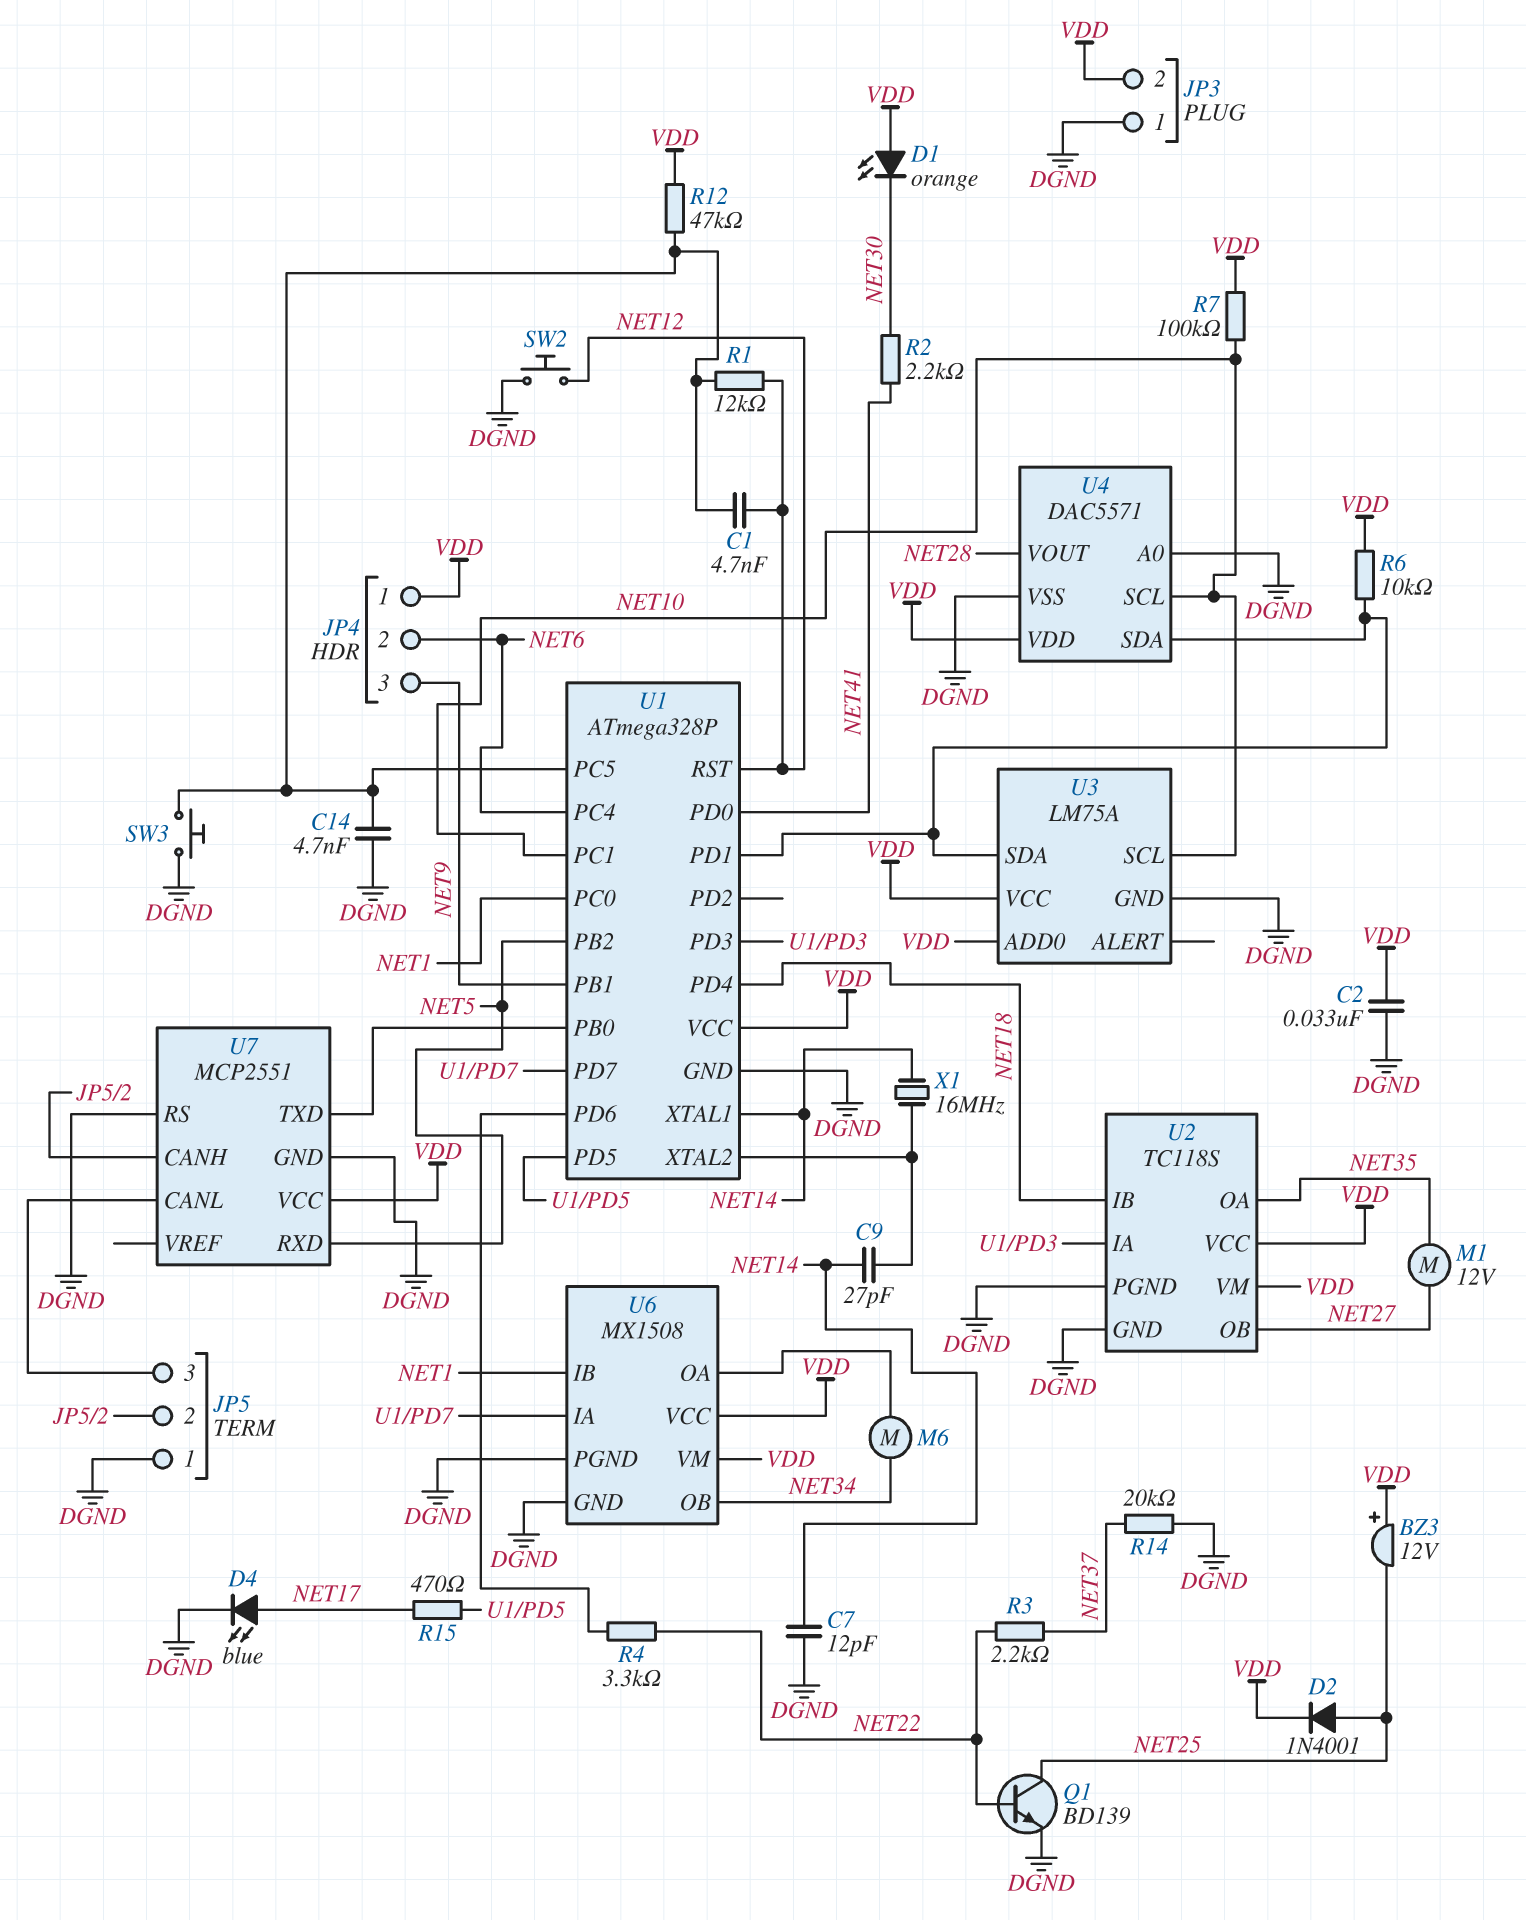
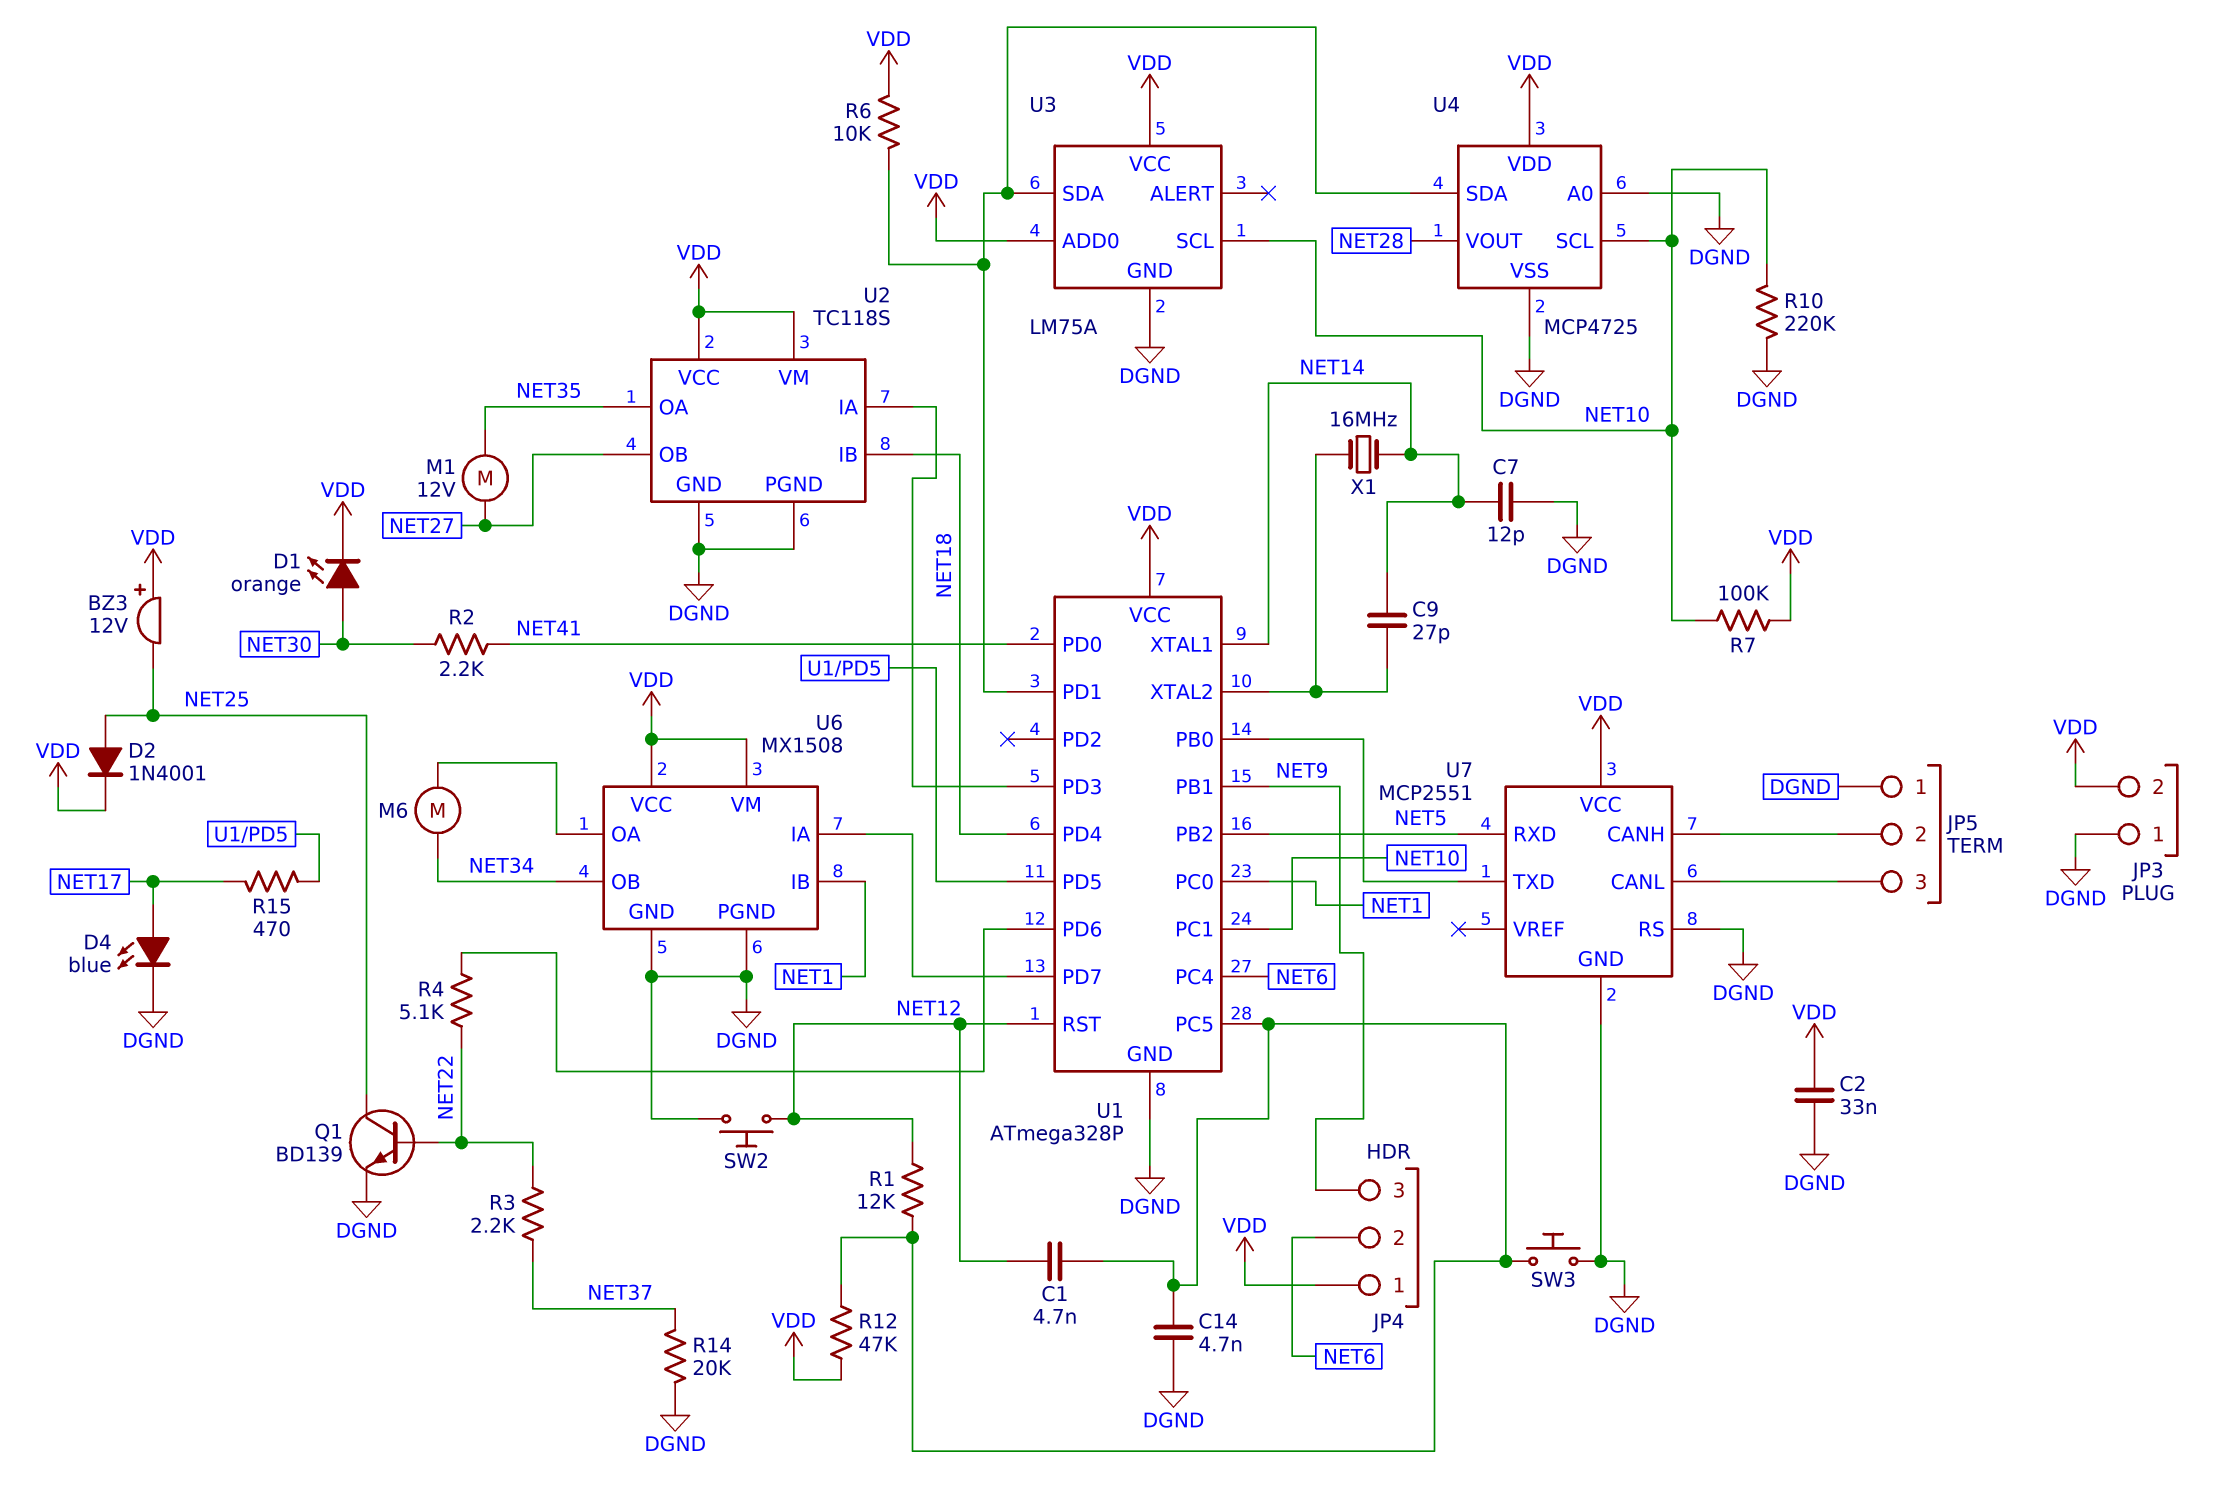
D1: LED orange (A VDD, K NET30) -> LED orange (A NET30, K VDD)
R4: 3.3k (NET22, U1/PD6) -> 5.1k (NET22, U1/PD6)
R10: none -> 220k (DGND, NET10)
U4: DAC5571 -> MCP4725

